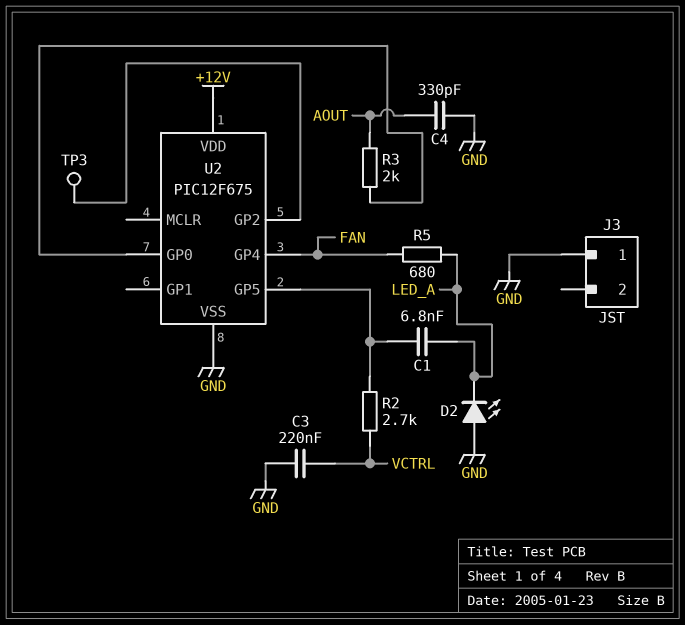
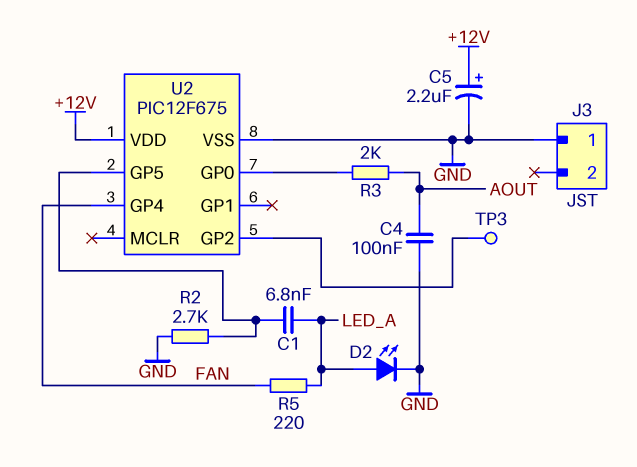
C3: 220nF (GND, VCTRL) -> none
C4: 330pF (AOUT, GND) -> 100nF (AOUT, GND)
C5: none -> 2.2uF (plus +12V, minus GND)
D2: LED (A GND, K LED_A) -> LED (A LED_A, K GND)
R2: 2.7k (U2/GP5, VCTRL) -> 2.7k (GND, U2/GP5)
R5: 680 (FAN, LED_A) -> 220 (FAN, LED_A)

